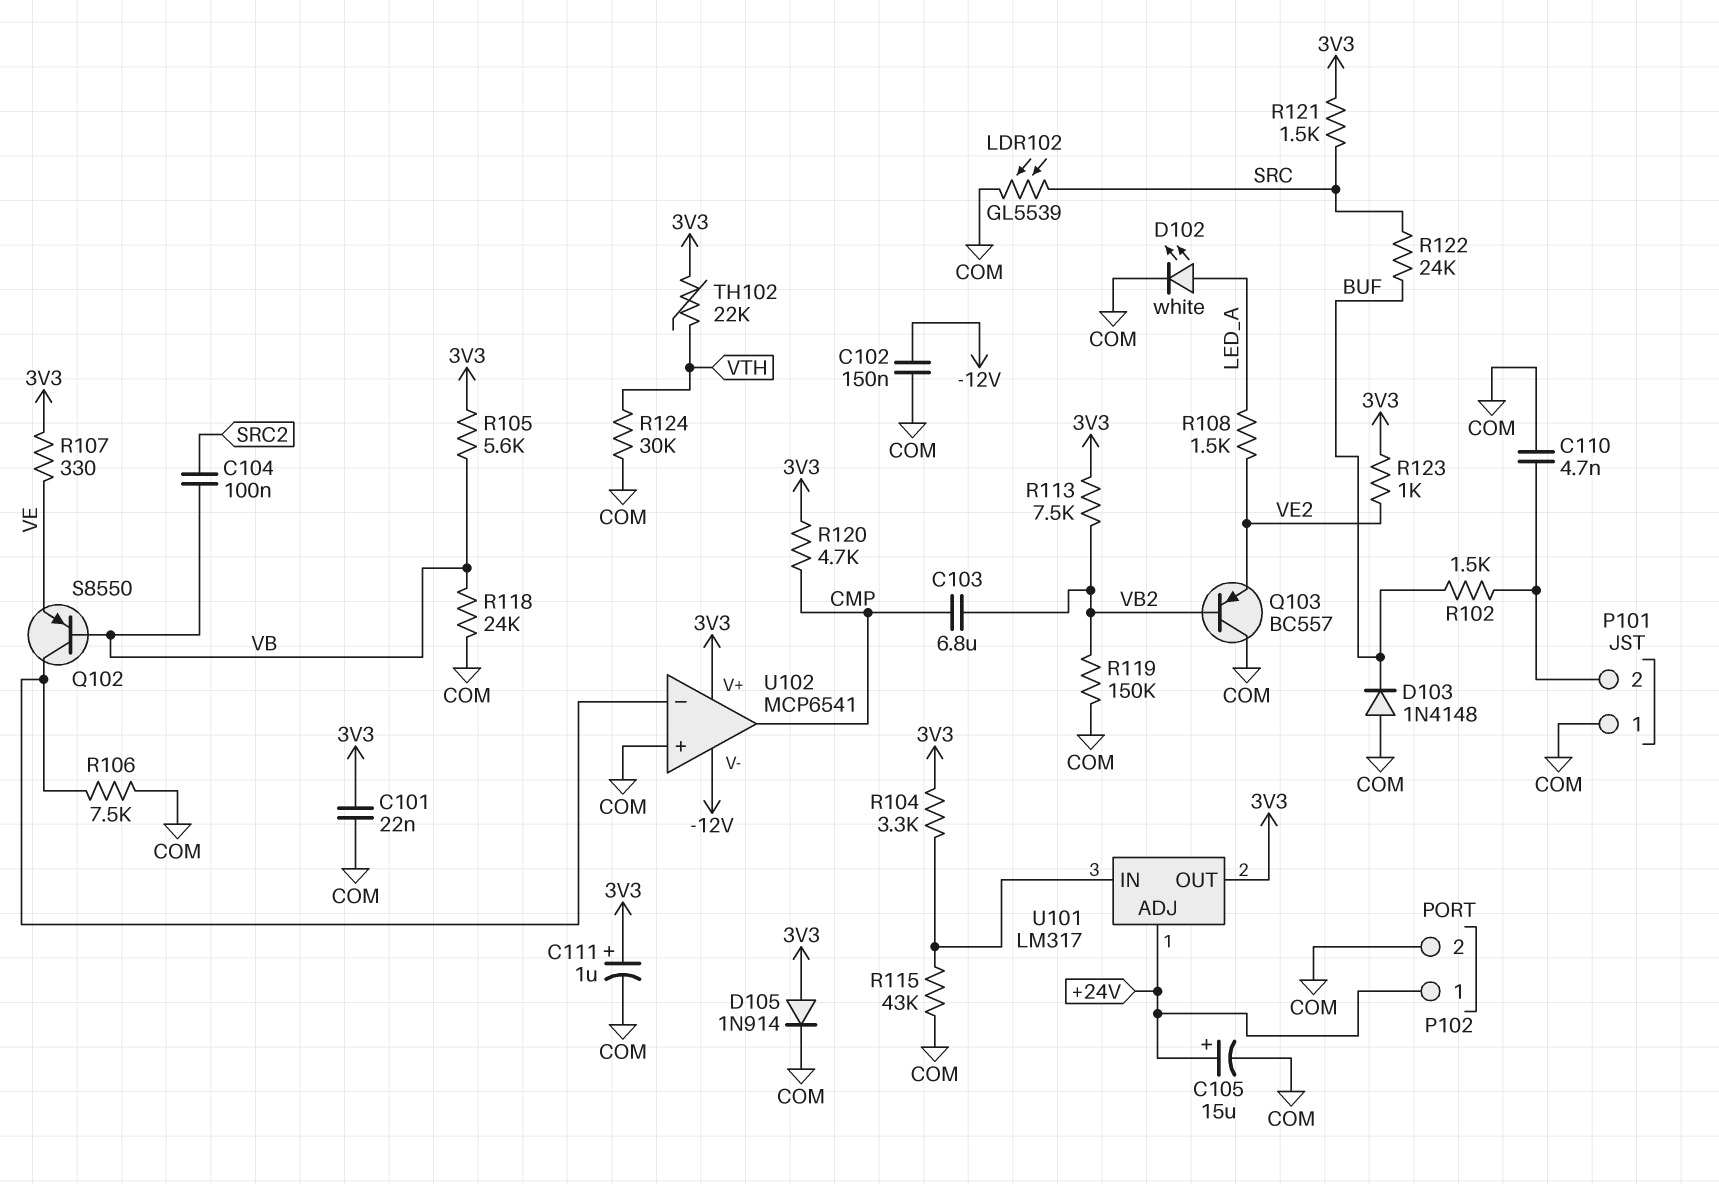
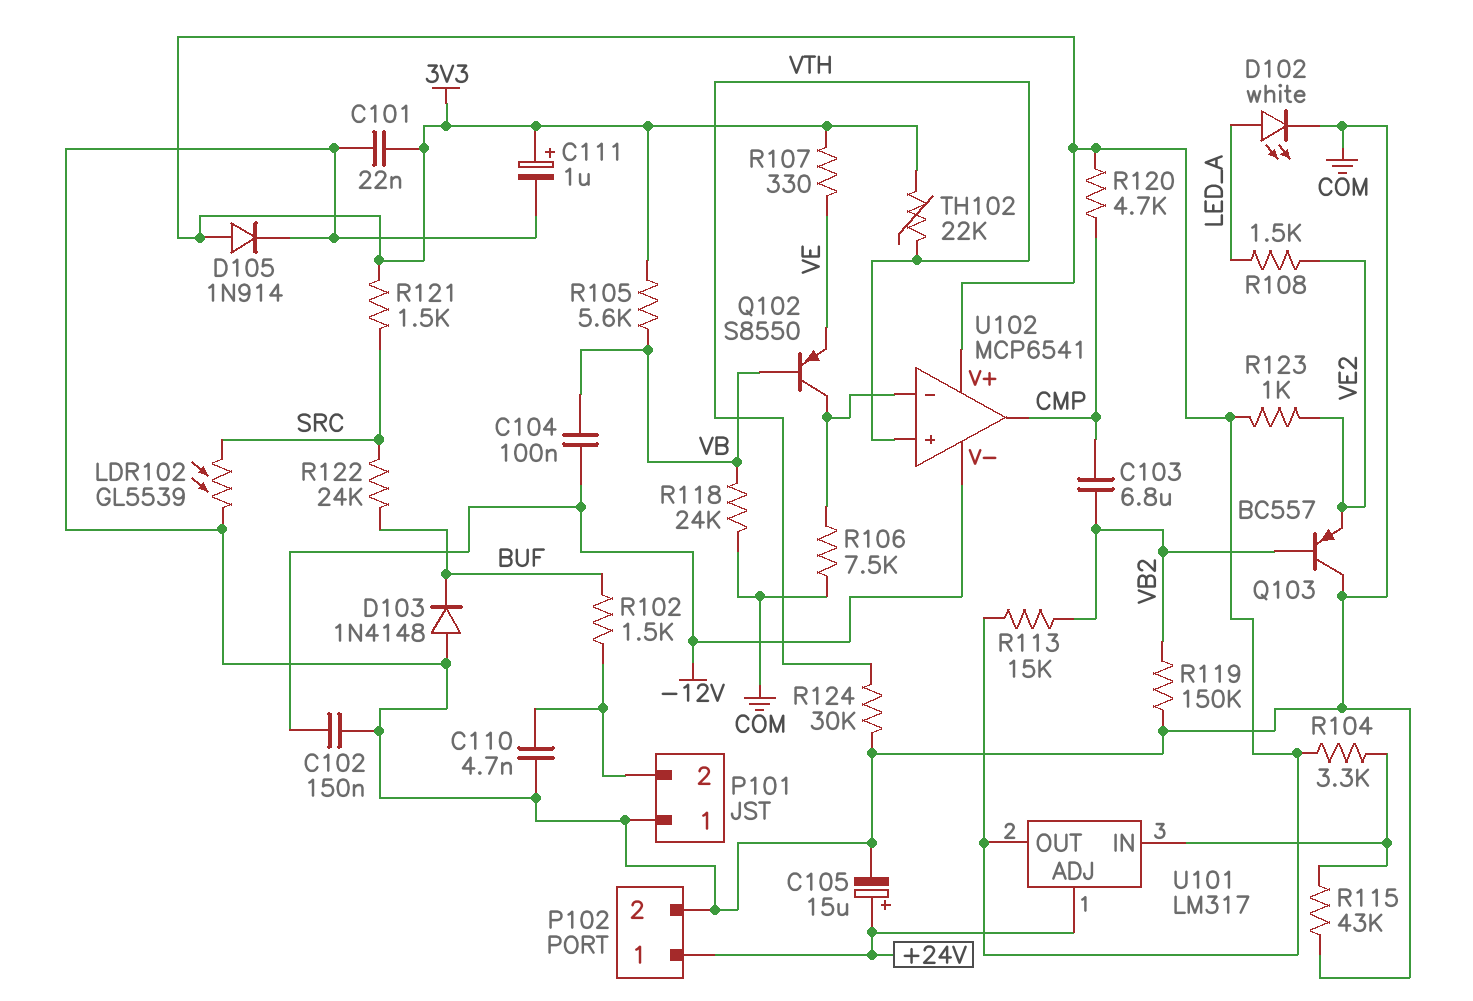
C104: 100nF (SRC2, VB) -> 100nF (-12V, VB)
R113: 7.5k (3V3, VB2) -> 15k (3V3, VB2)
U102 pin in+: COM -> VTH

